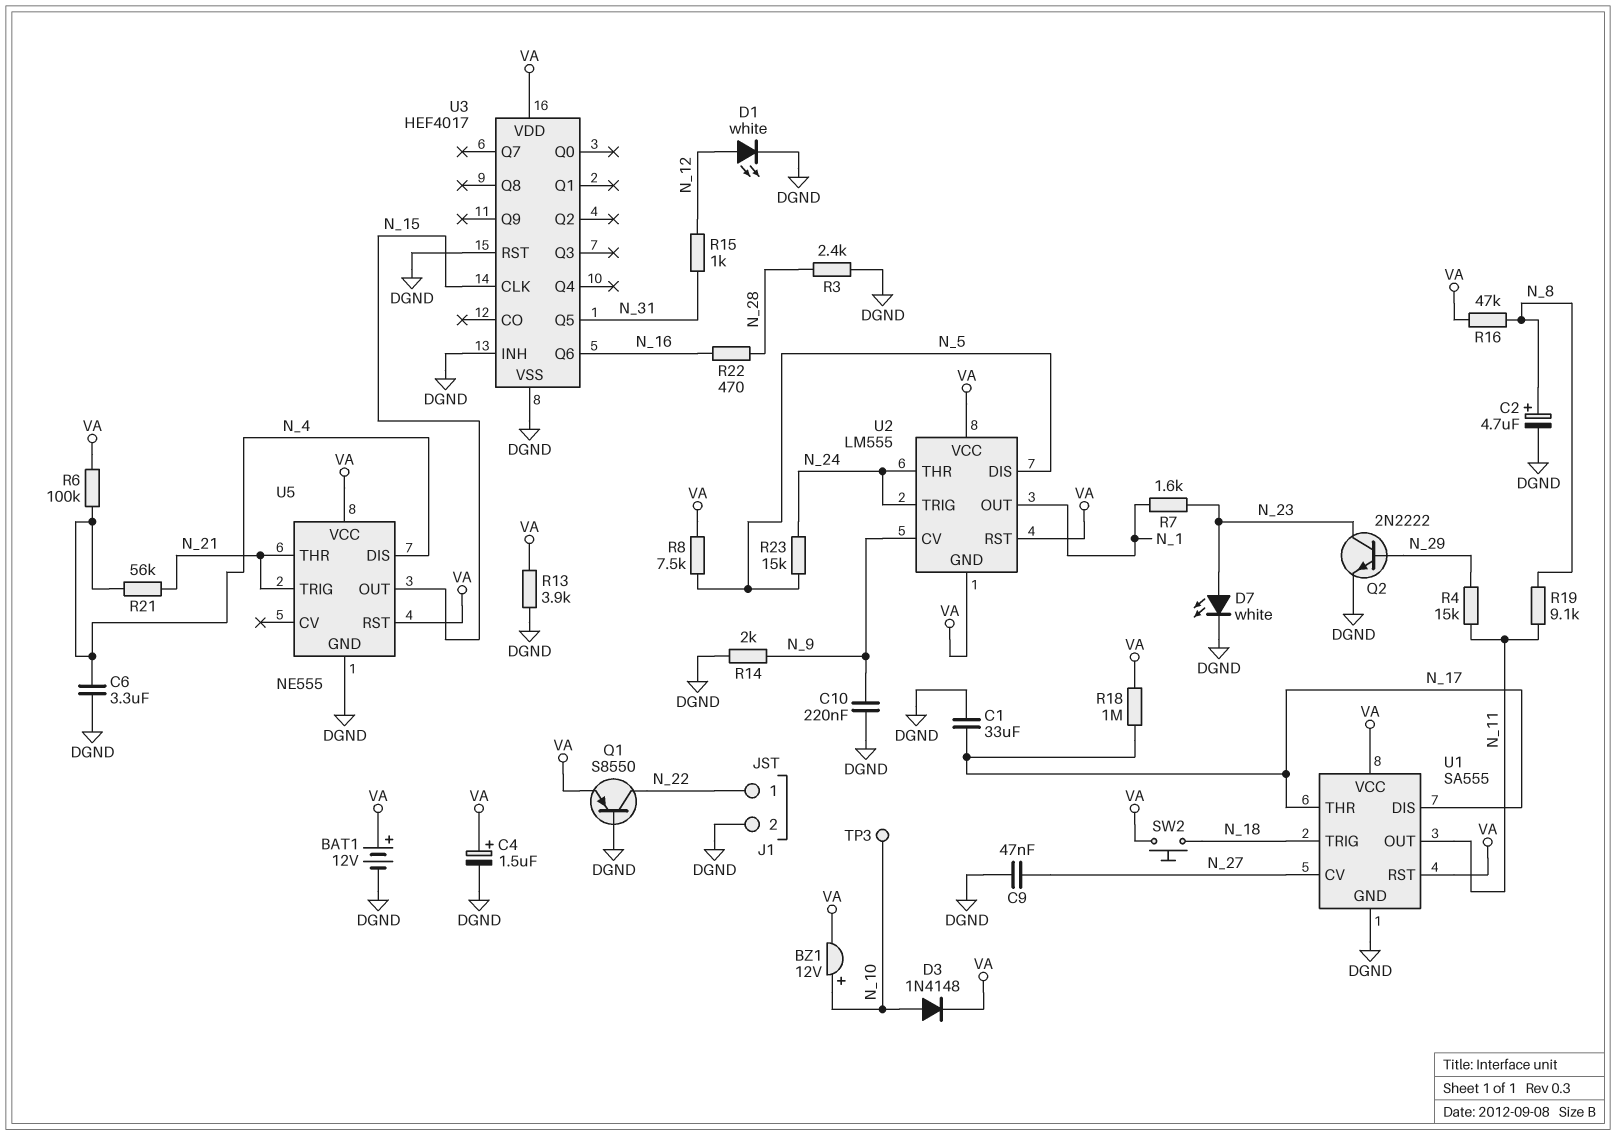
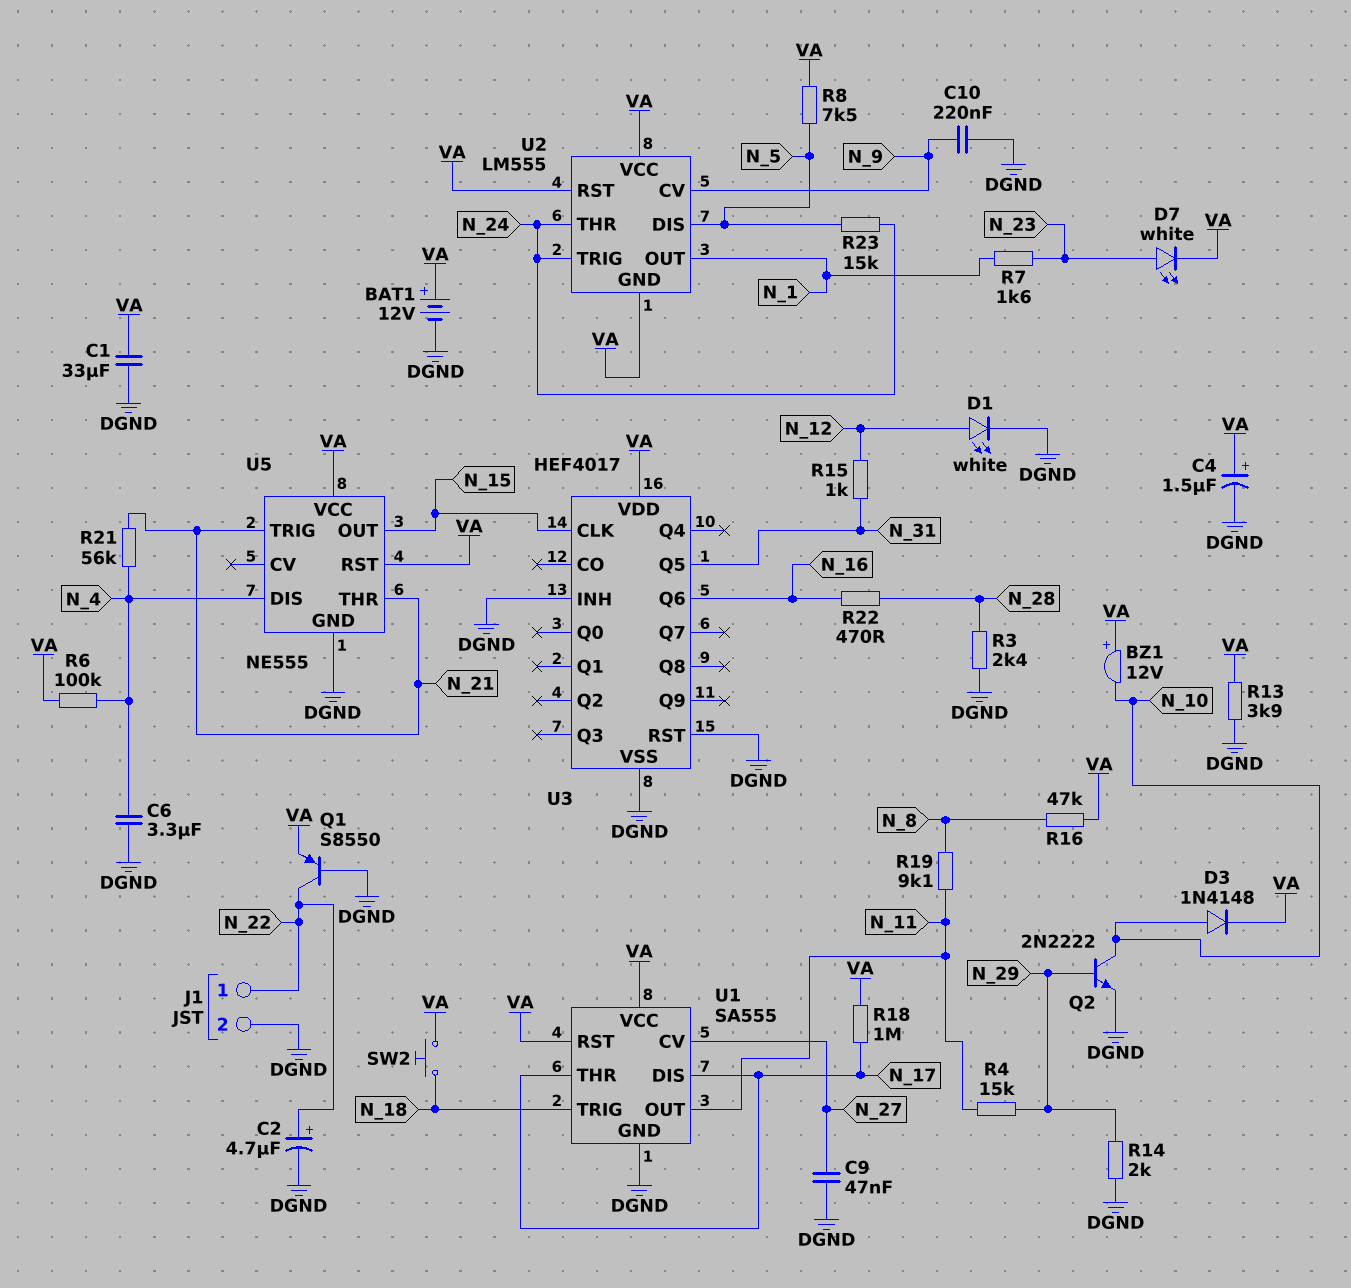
BZ1: buzzer 12V (plus N_10, minus VA) -> buzzer 12V (plus VA, minus N_10)
C1: 33uF (DGND, N_17) -> 33uF (DGND, VA)
C2: 4.7uF (plus N_8, minus DGND) -> 4.7uF (plus N_22, minus DGND)
D7: LED white (A N_23, K DGND) -> LED white (A N_23, K VA)
Q2: NPN 2N2222 (B N_29, C N_23, E DGND) -> NPN 2N2222 (B N_29, C N_10, E DGND)
R14: 2k (DGND, N_9) -> 2k (DGND, N_29)
TP3: test point (N_10) -> none

